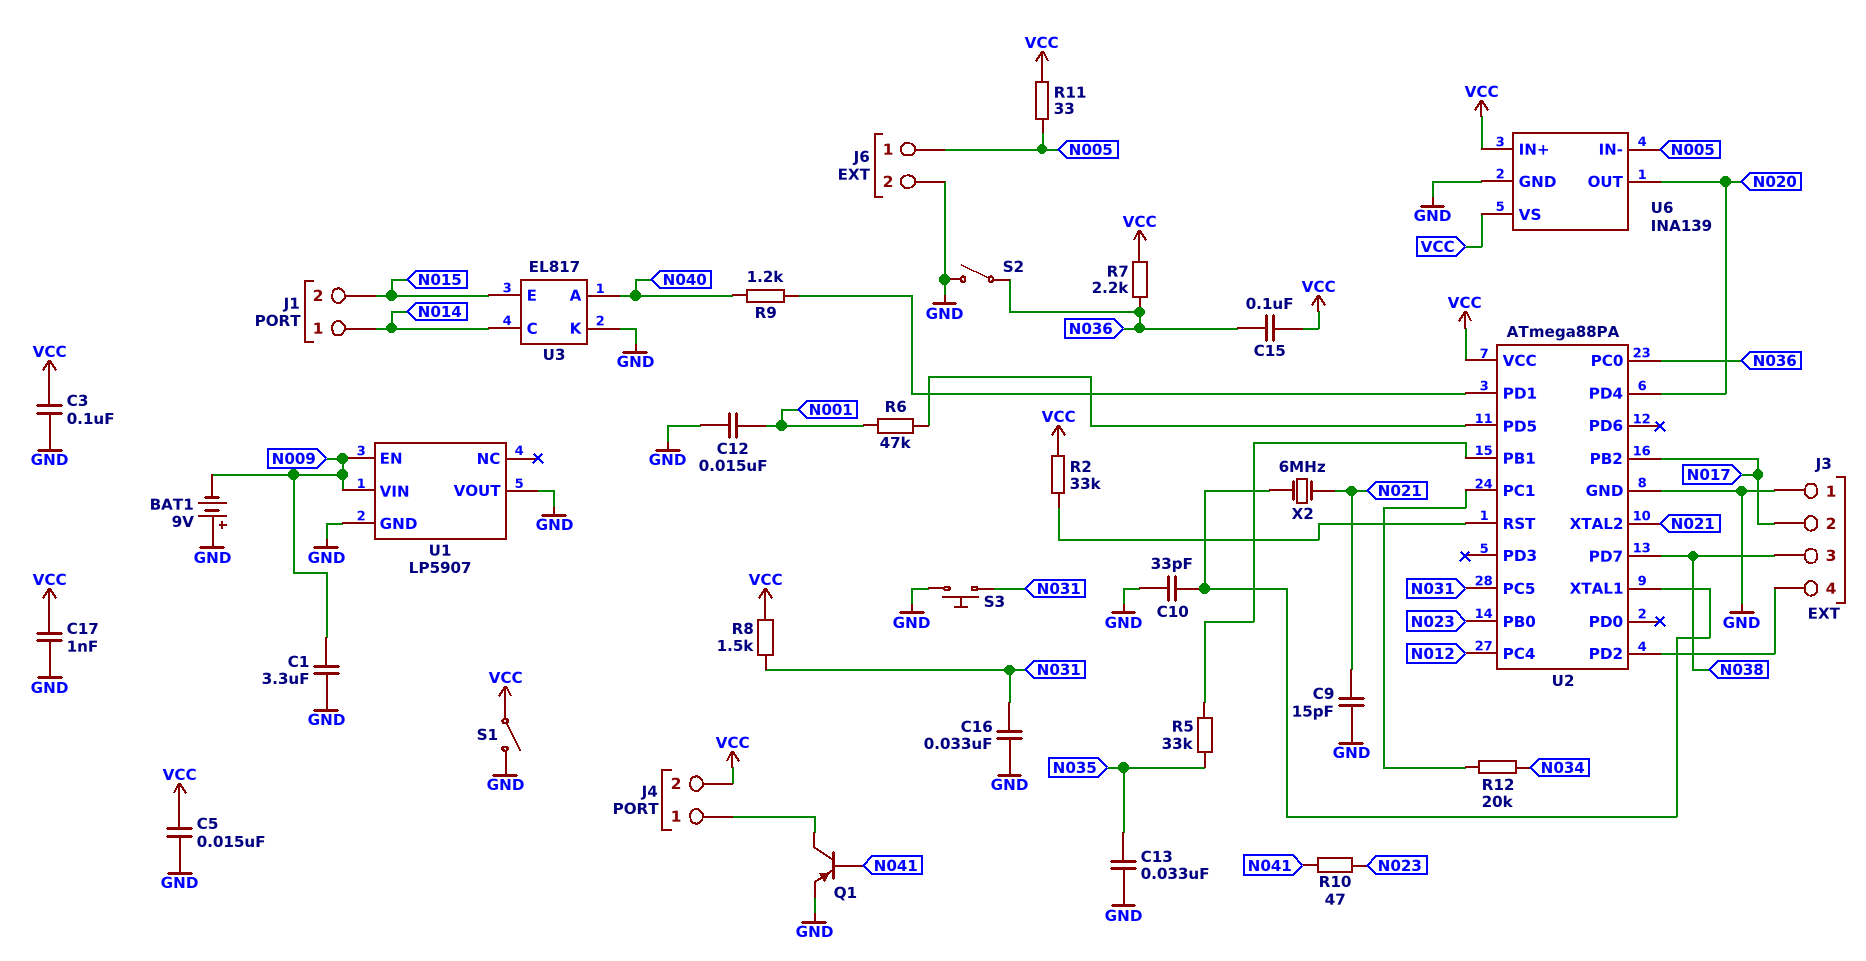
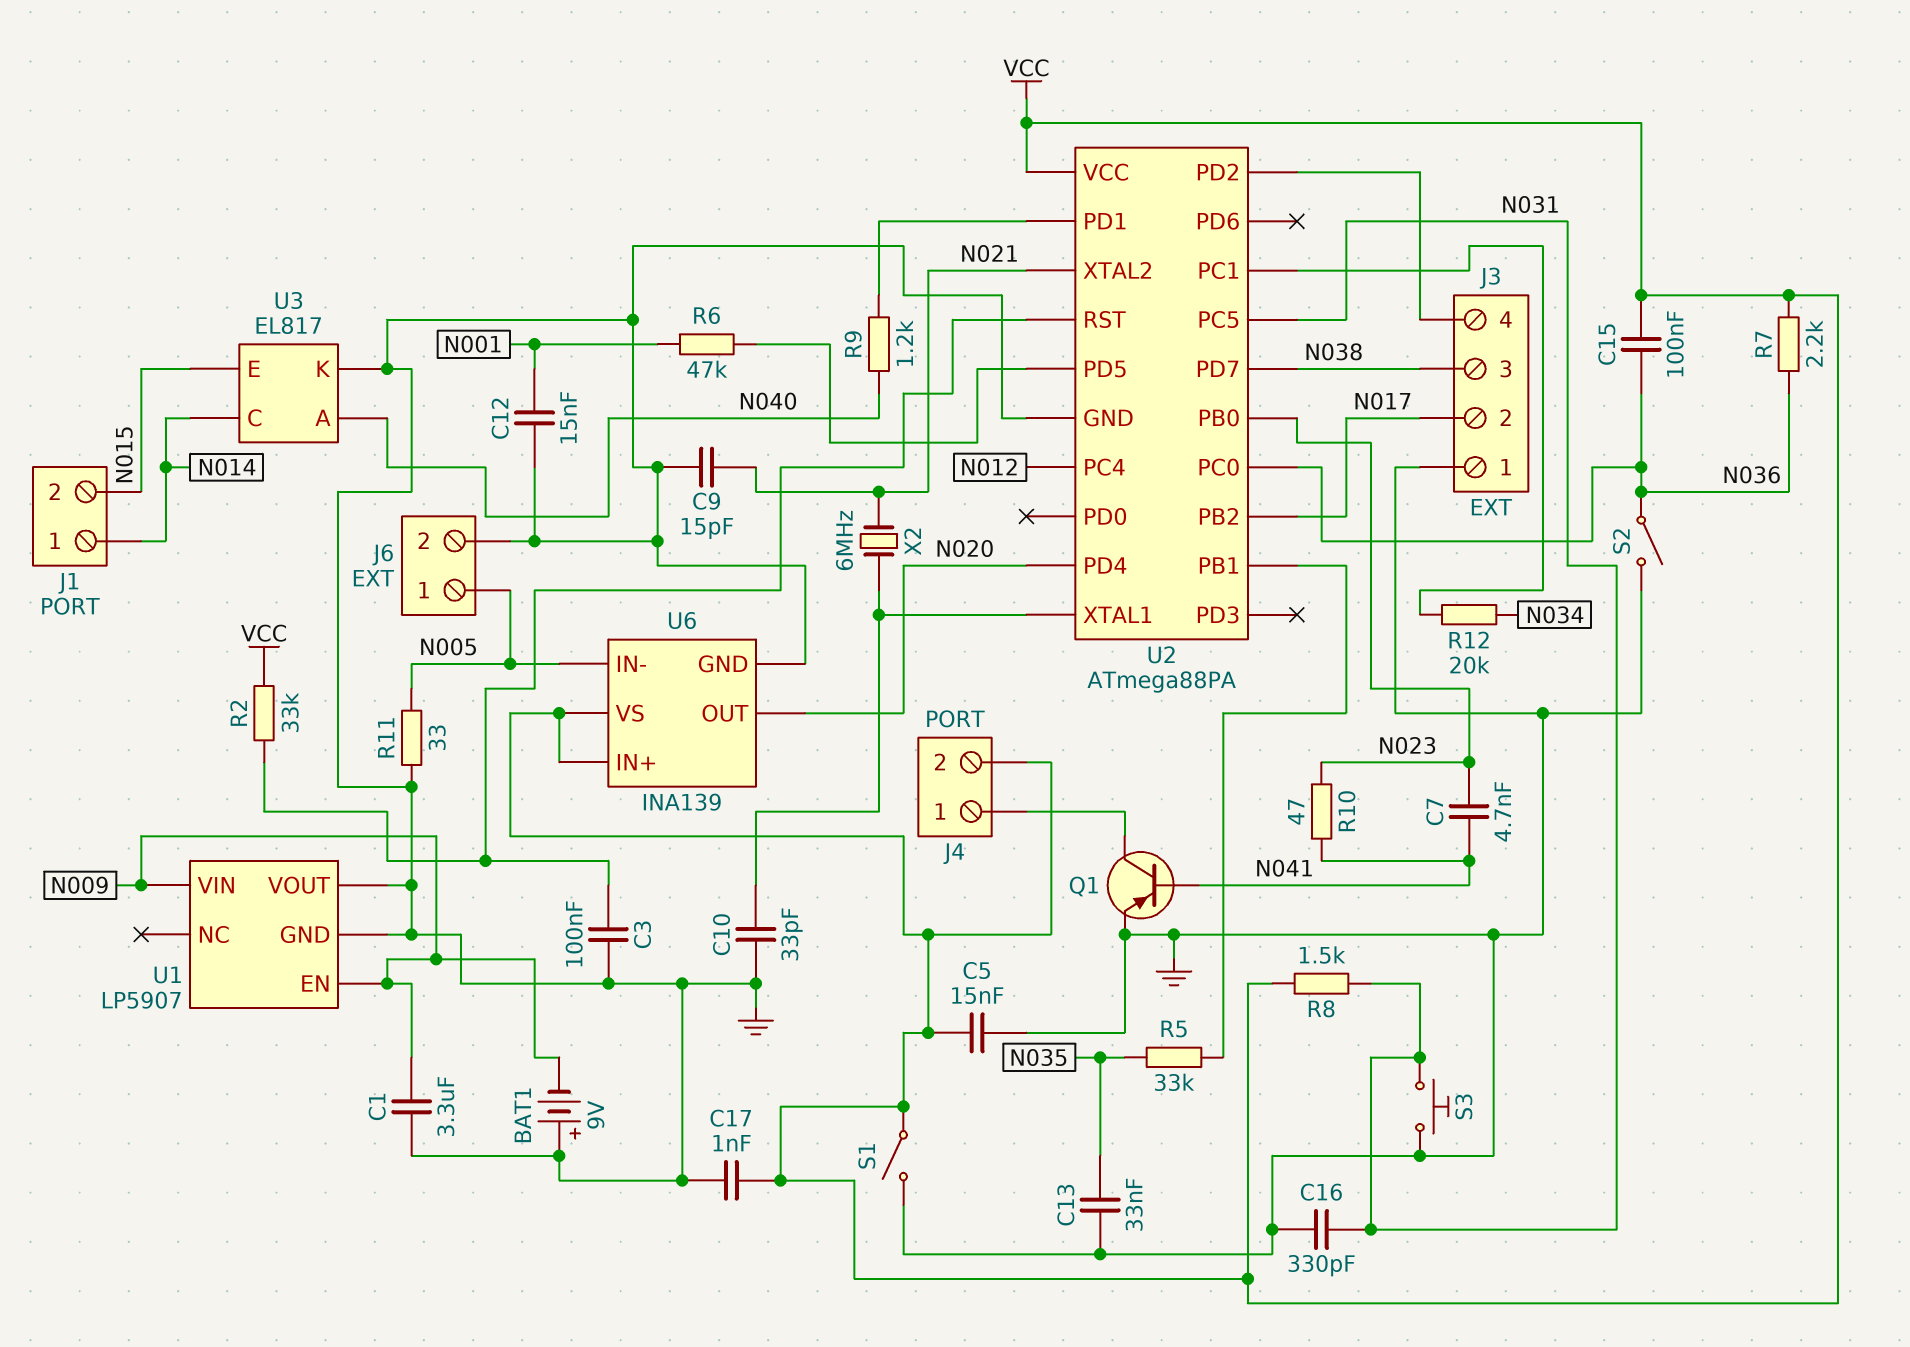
C3: 100nF (GND, VCC) -> 100nF (GND, U2/RST)
C7: none -> 4.7nF (N023, N041)
C16: 33nF (GND, N031) -> 330pF (GND, N031)
R11: 33 (N005, VCC) -> 33 (GND, N005)

